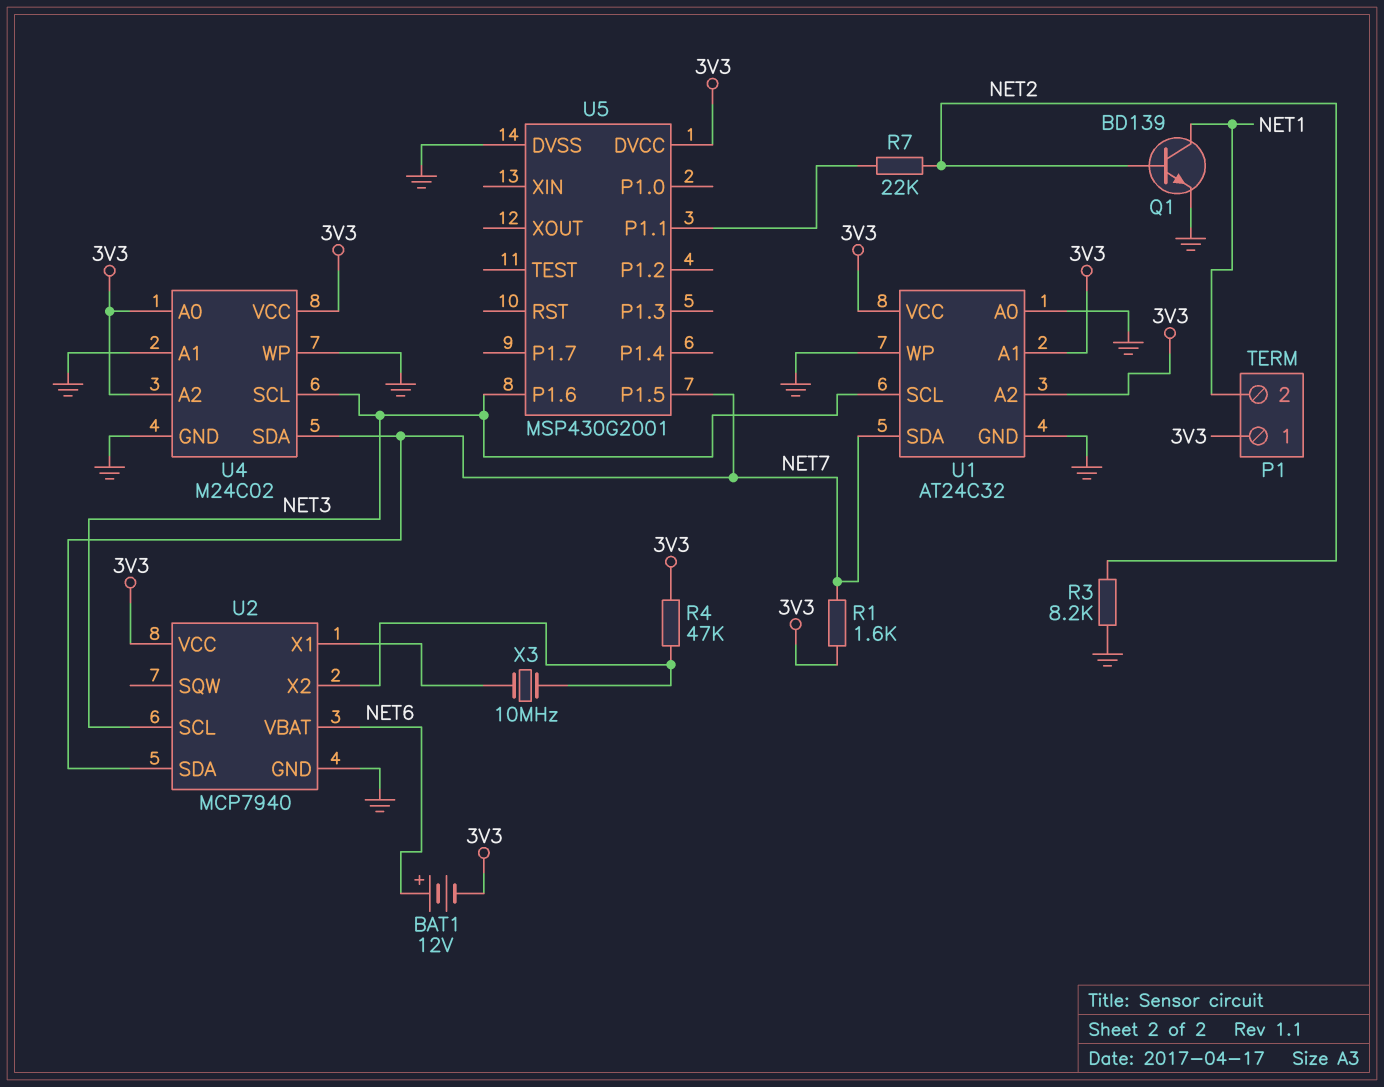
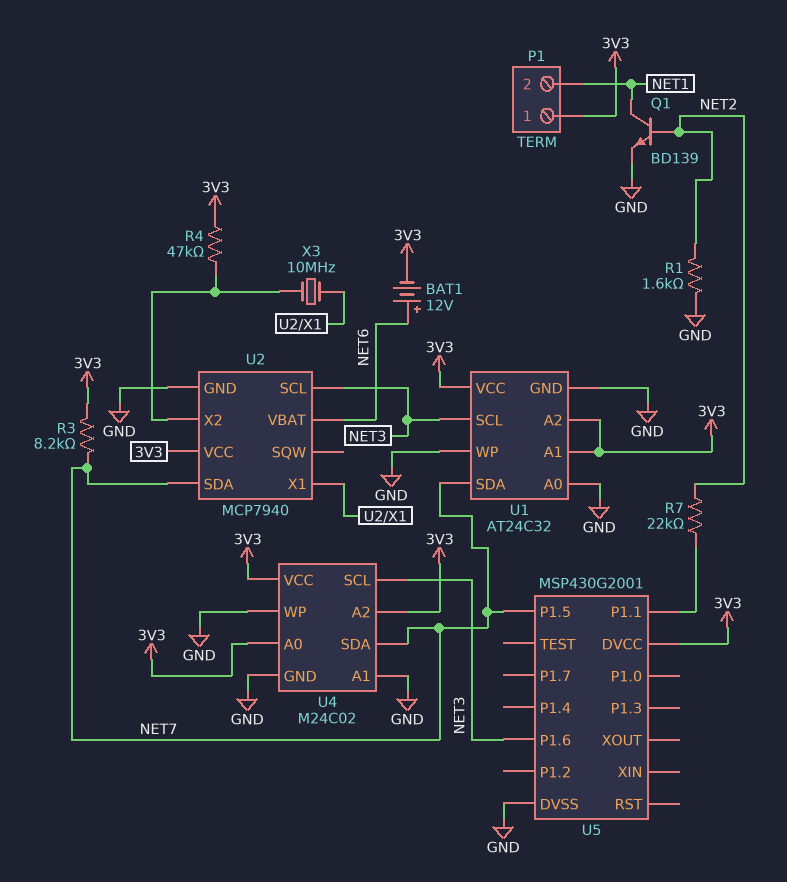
R1: 1.6k (3V3, NET7) -> 1.6k (GND, NET2)
R3: 8.2k (GND, NET2) -> 8.2k (3V3, NET7)

